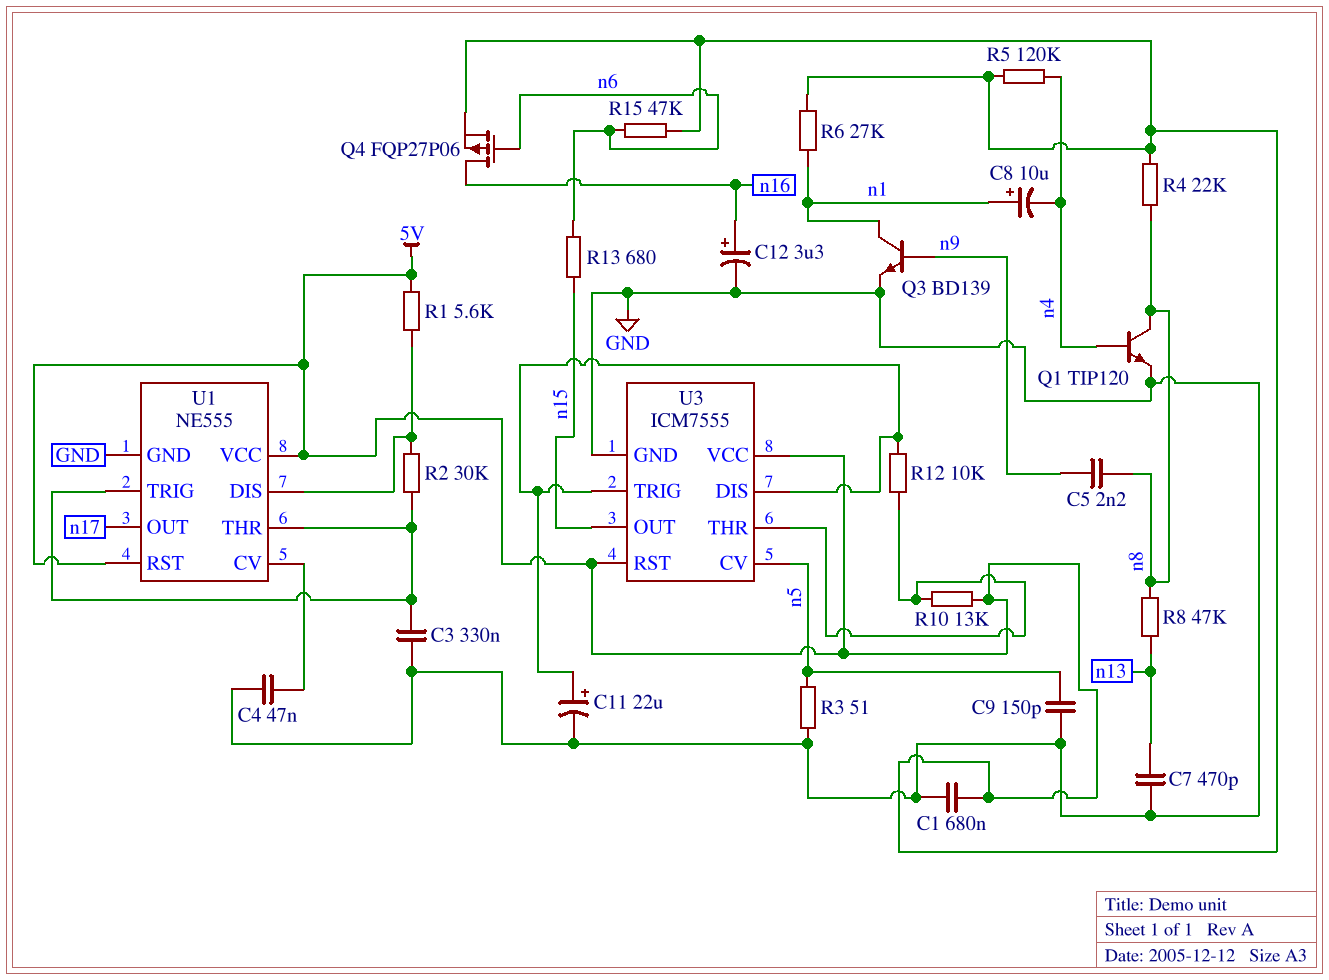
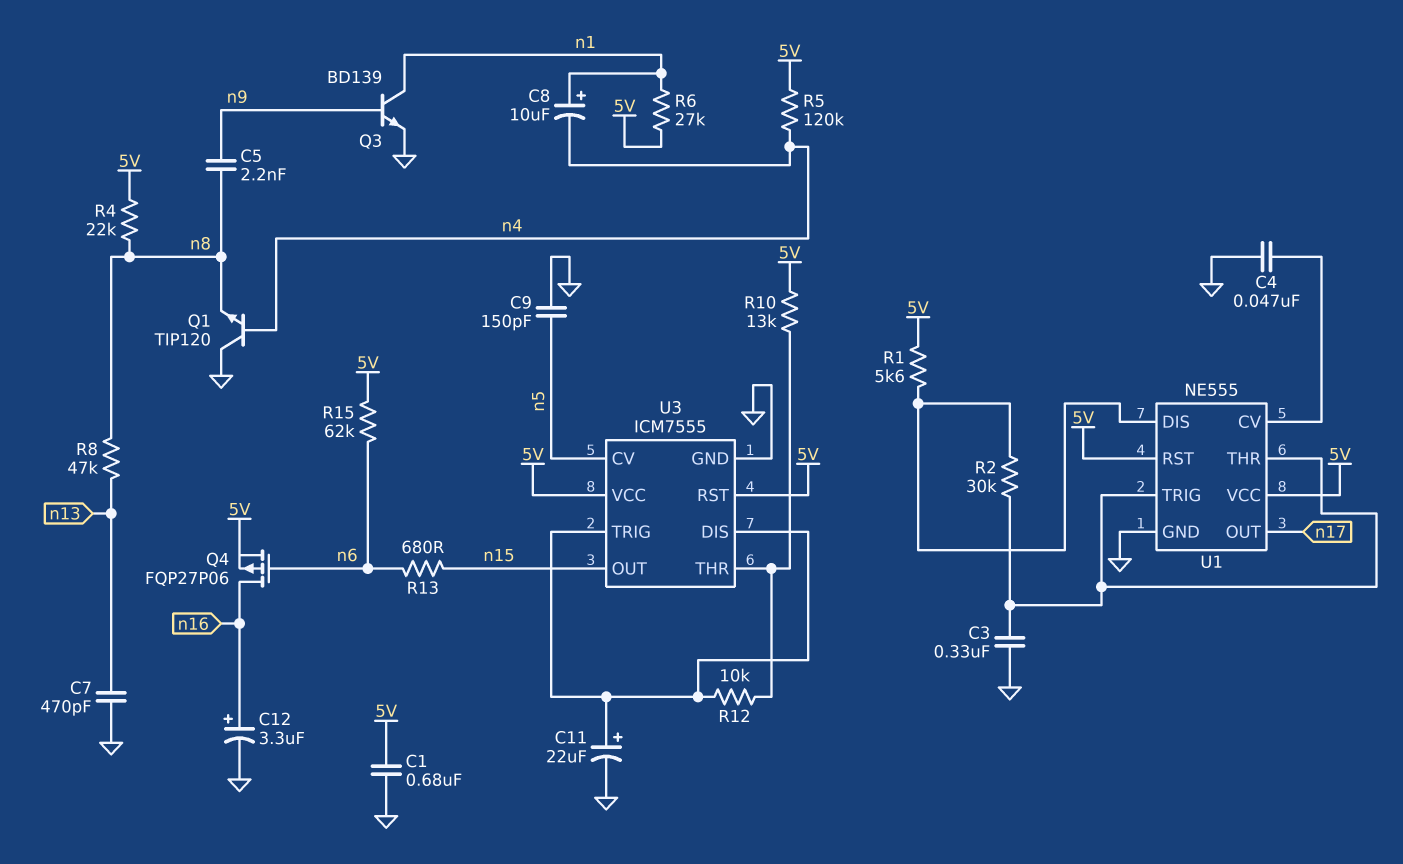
Q1: NPN TIP120 (B n4, C n8, E GND) -> NPN TIP120 (B n4, C GND, E n8)
R3: 51 (GND, n5) -> none
R15: 47k (5V, n6) -> 62k (5V, n6)

